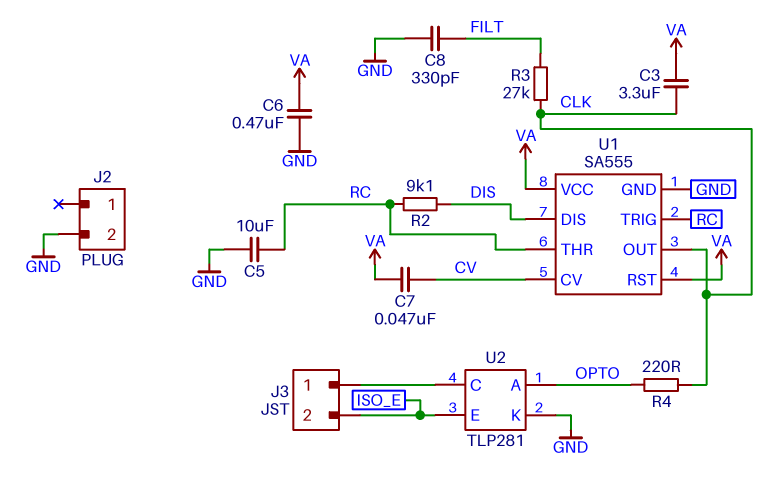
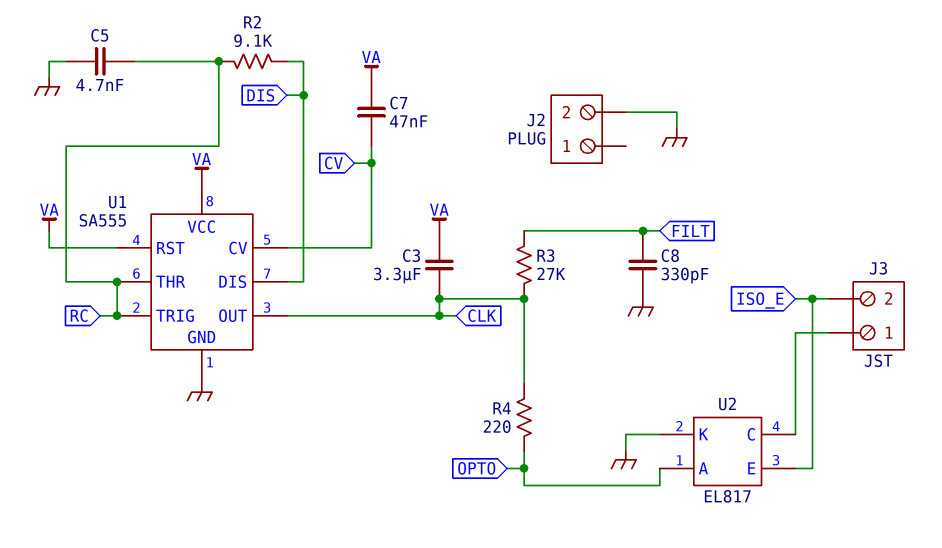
C5: 10uF (GND, RC) -> 4.7nF (GND, RC)
C6: 470nF (GND, VA) -> none
U2: TLP281 -> EL817

